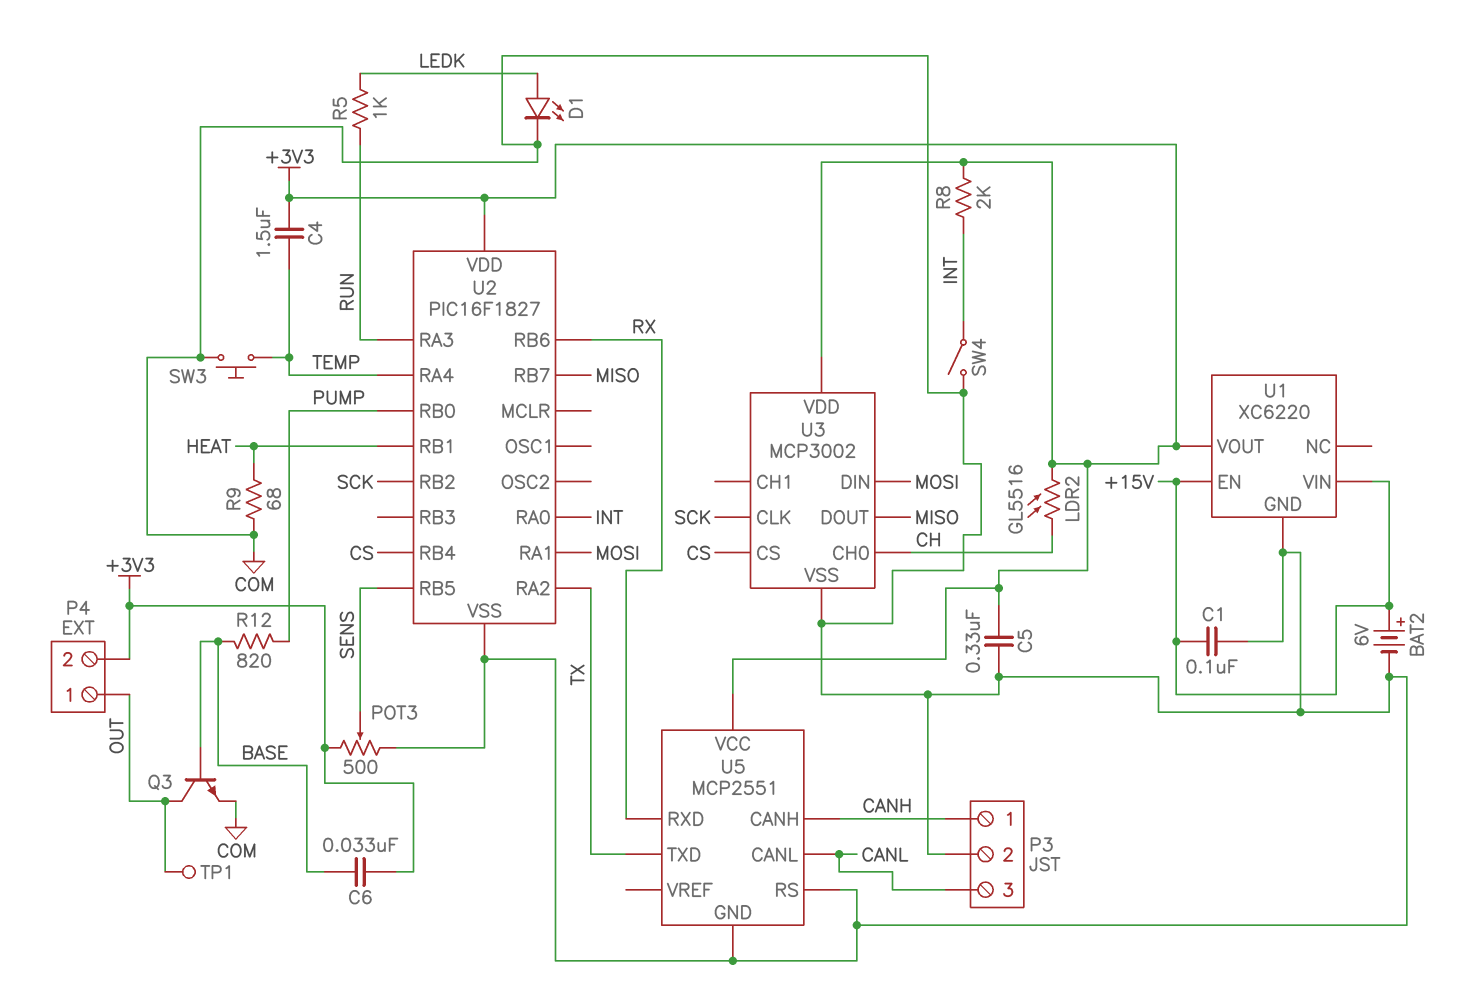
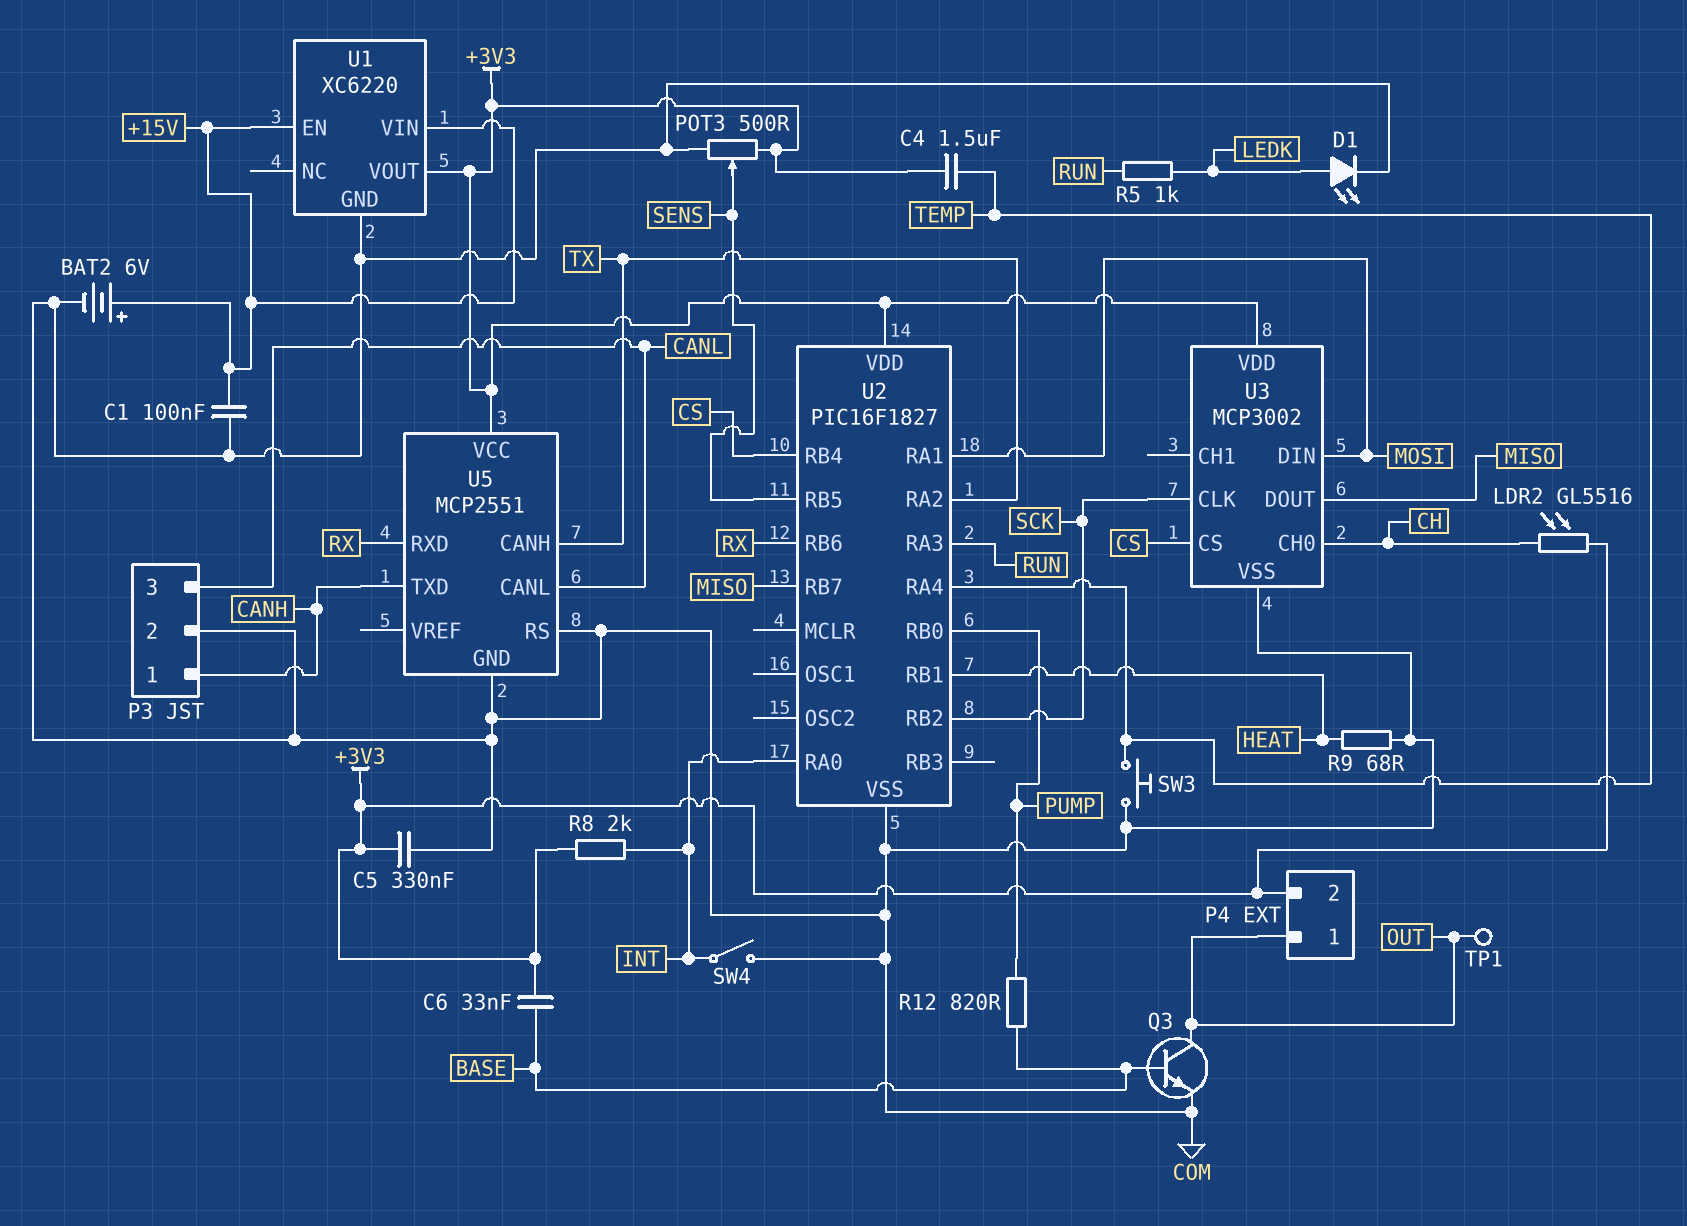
U5 pin CANH: CANH -> TX
U5 pin TXD: TX -> CANH

